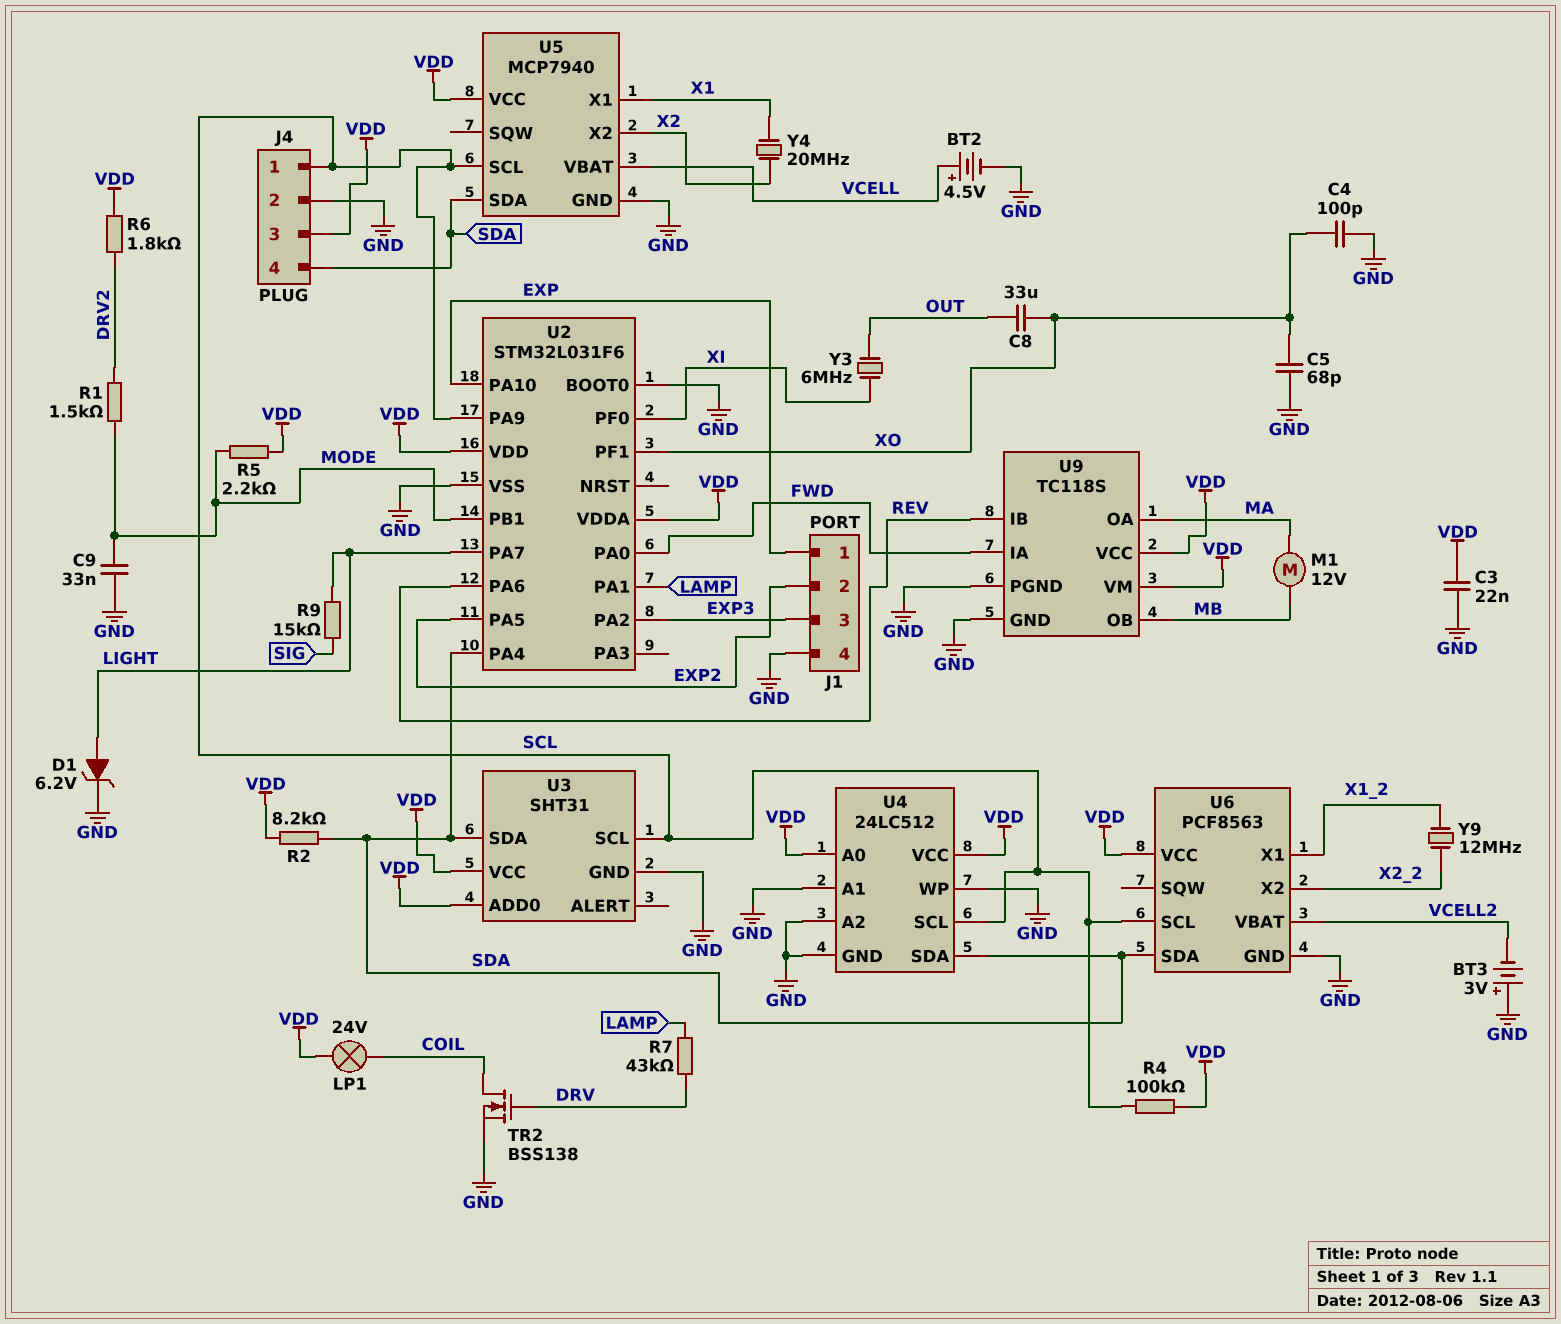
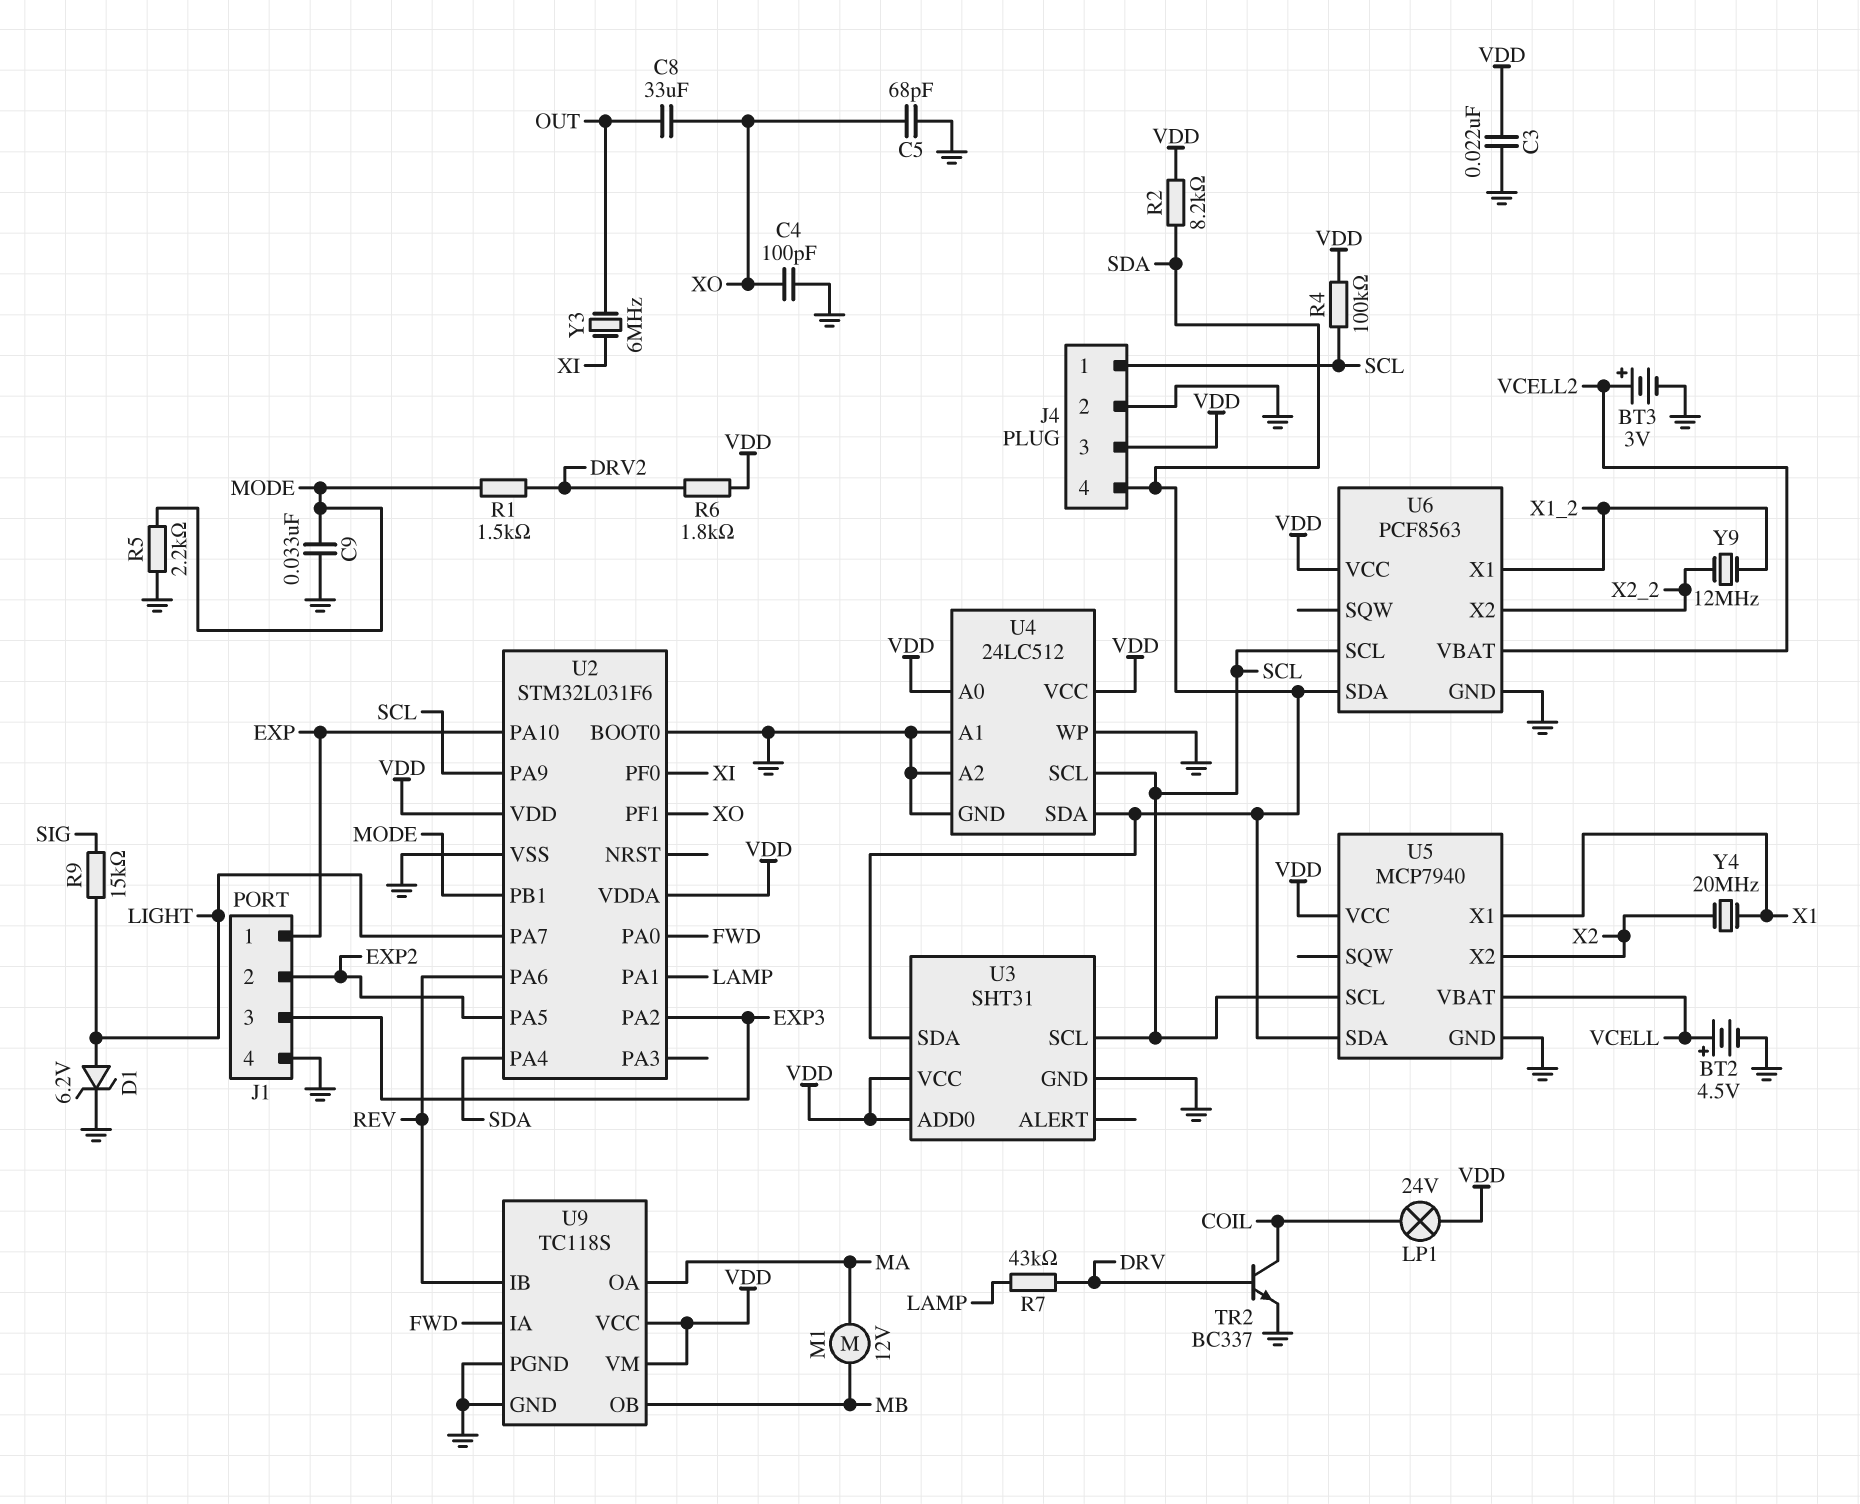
BT3: 3V (plus GND, minus VCELL2) -> 3V (plus VCELL2, minus GND)
R5: 2.2k (MODE, VDD) -> 2.2k (GND, MODE)
TR2: NMOS BSS138 (G DRV, D COIL, S GND) -> NPN BC337 (B DRV, C COIL, E GND)

